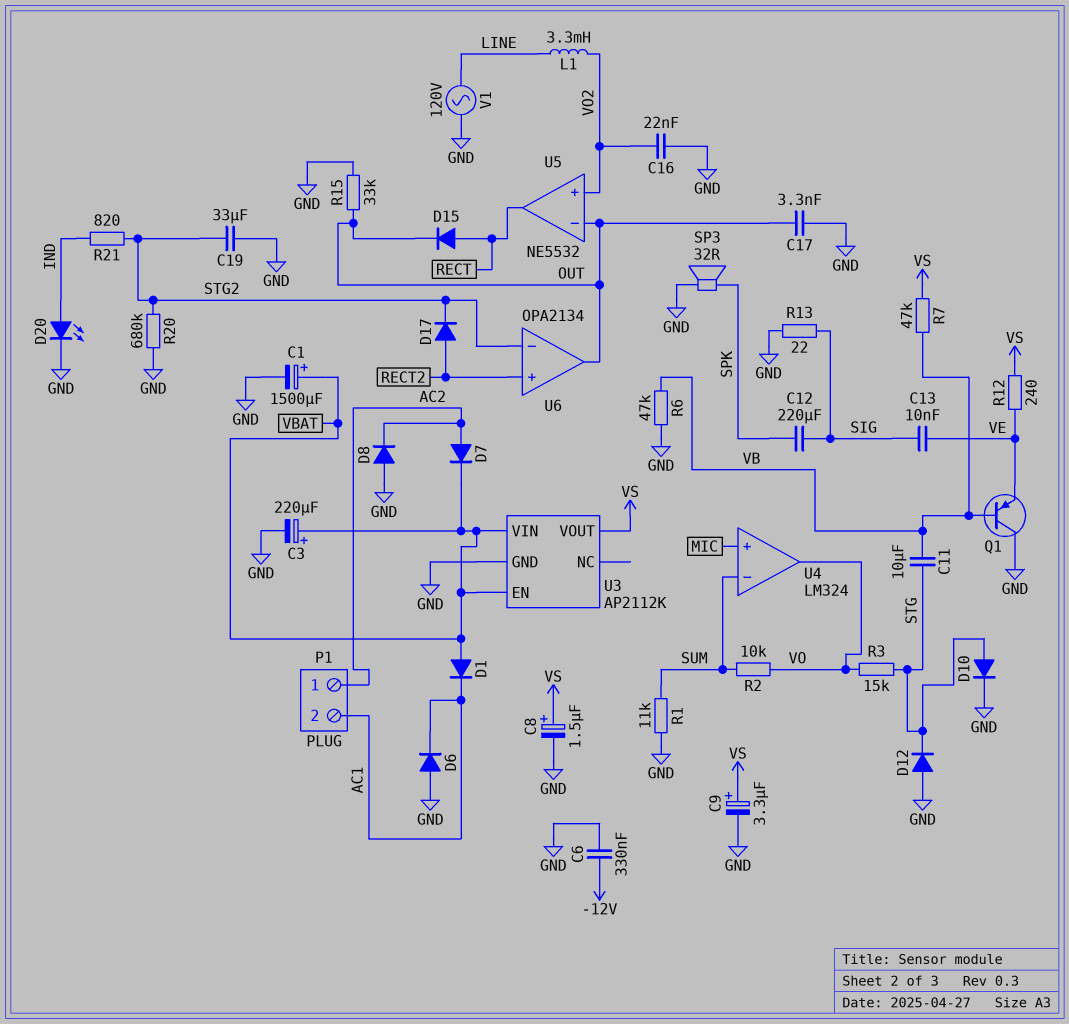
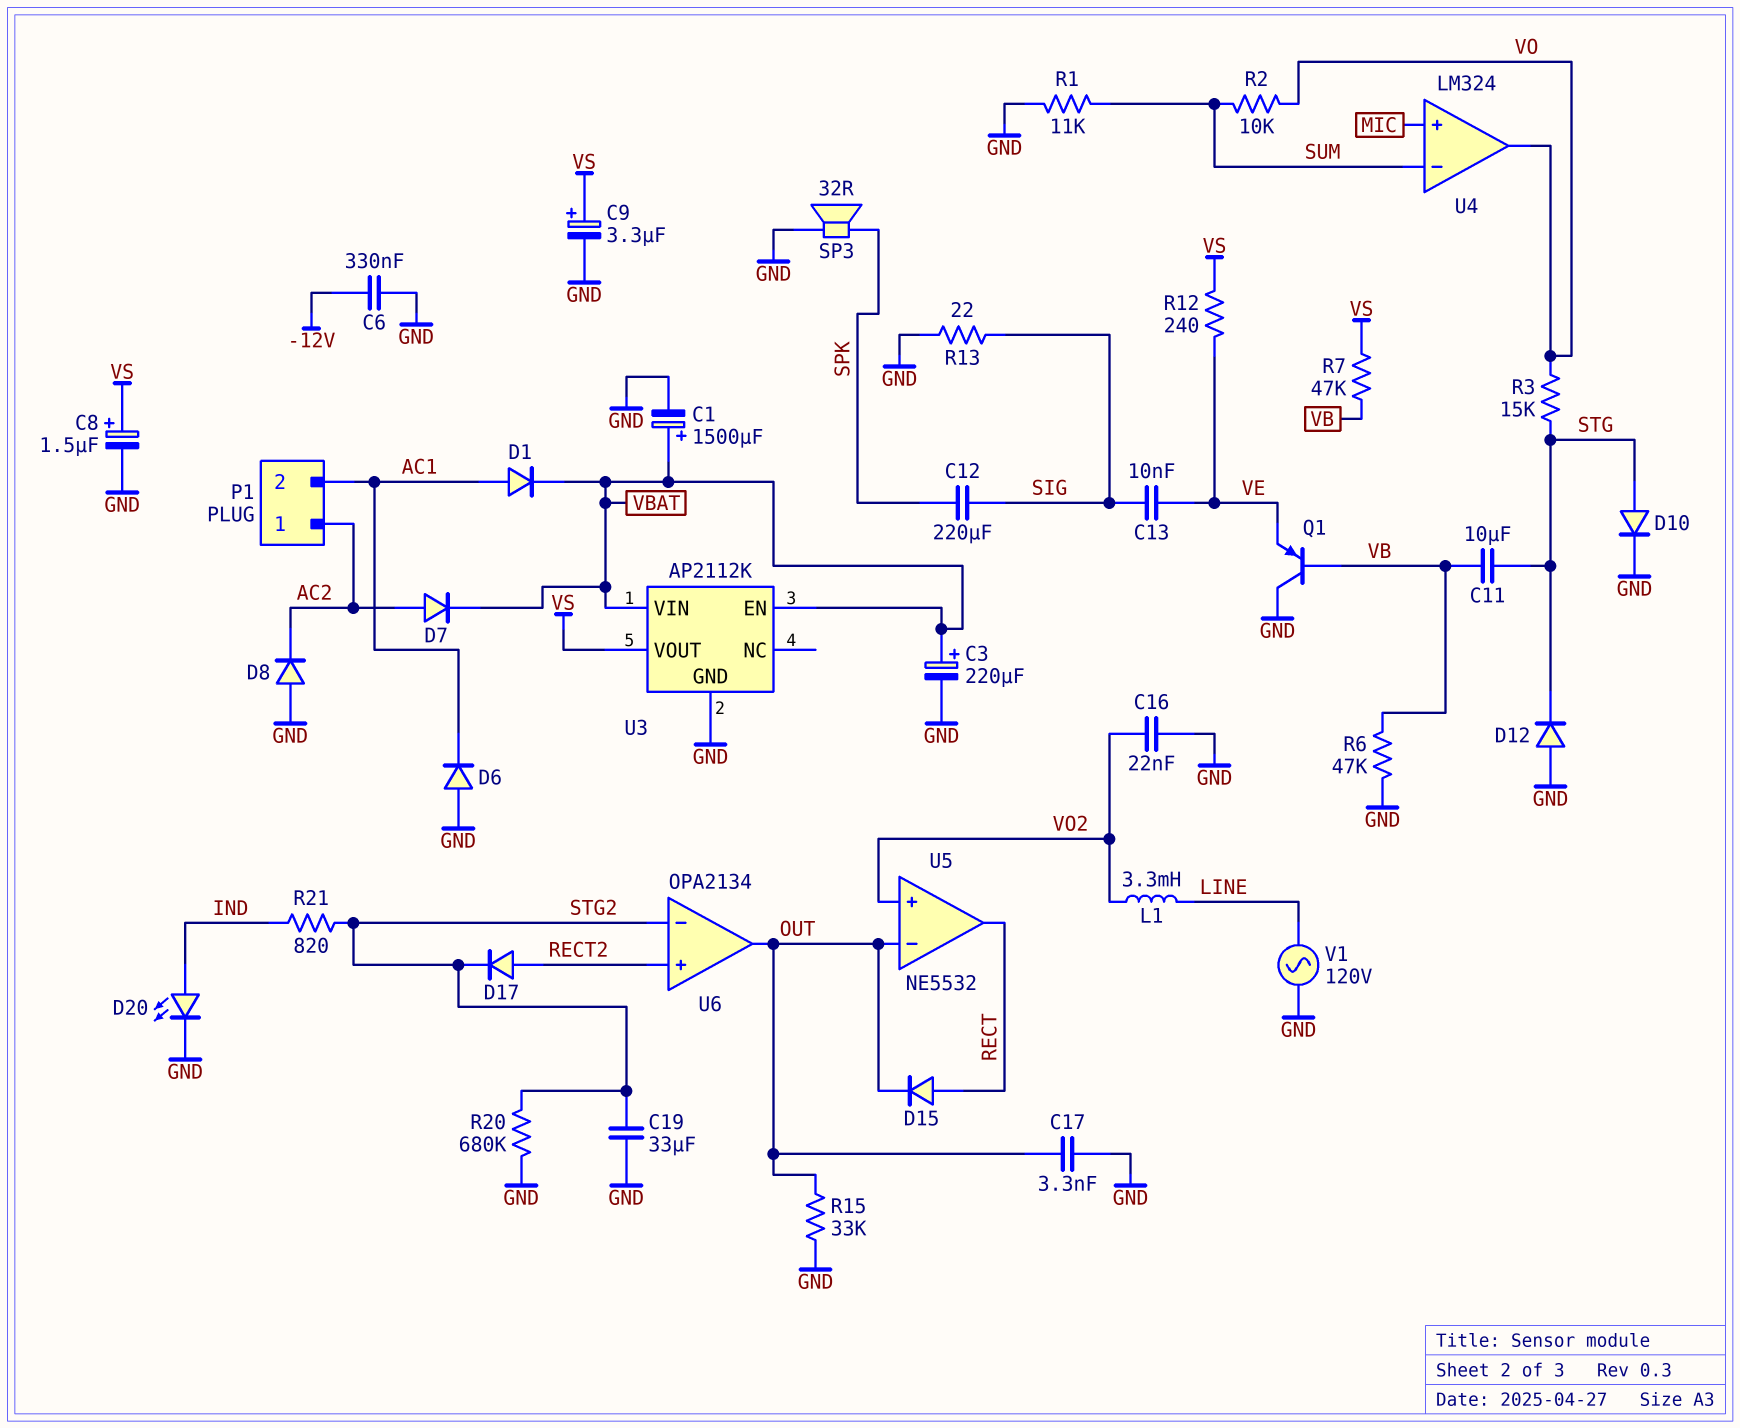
D1: diode (A VBAT, K AC1) -> diode (A AC1, K VBAT)

